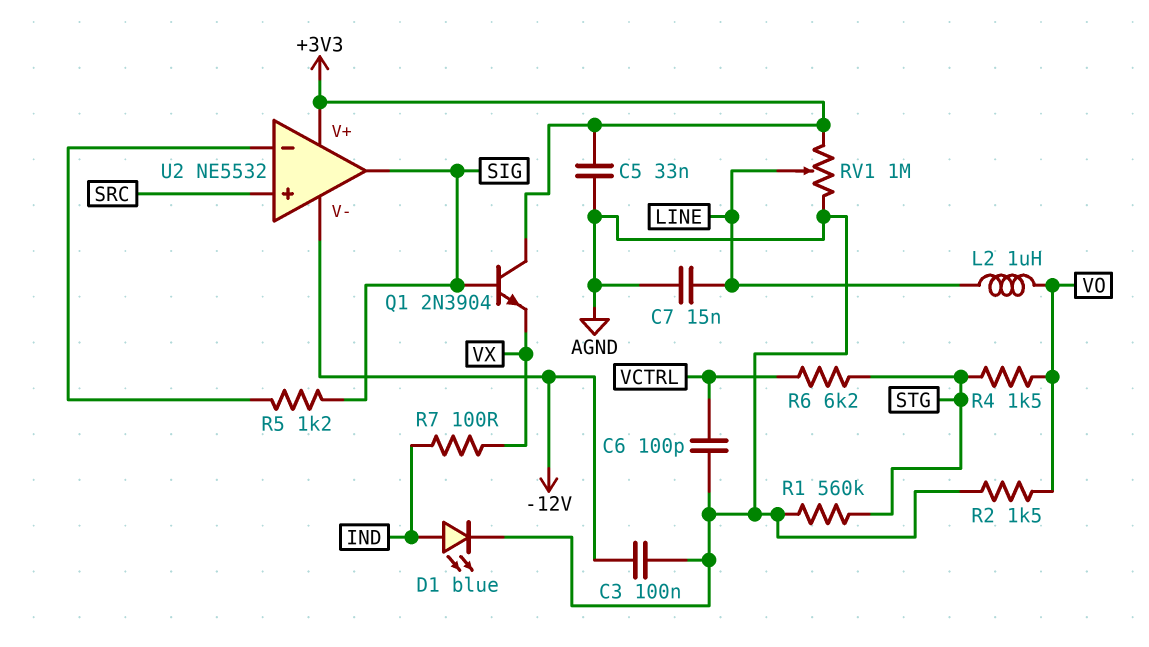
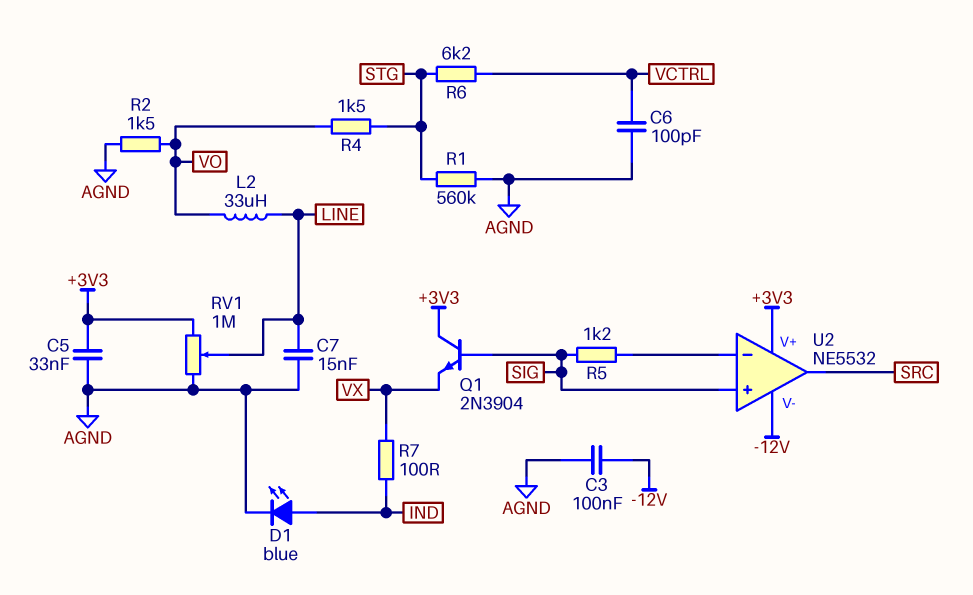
L2: 1uH (LINE, VO) -> 33uH (LINE, VO)
U2 pin in+: SRC -> SIG
U2 pin out: SIG -> SRC

